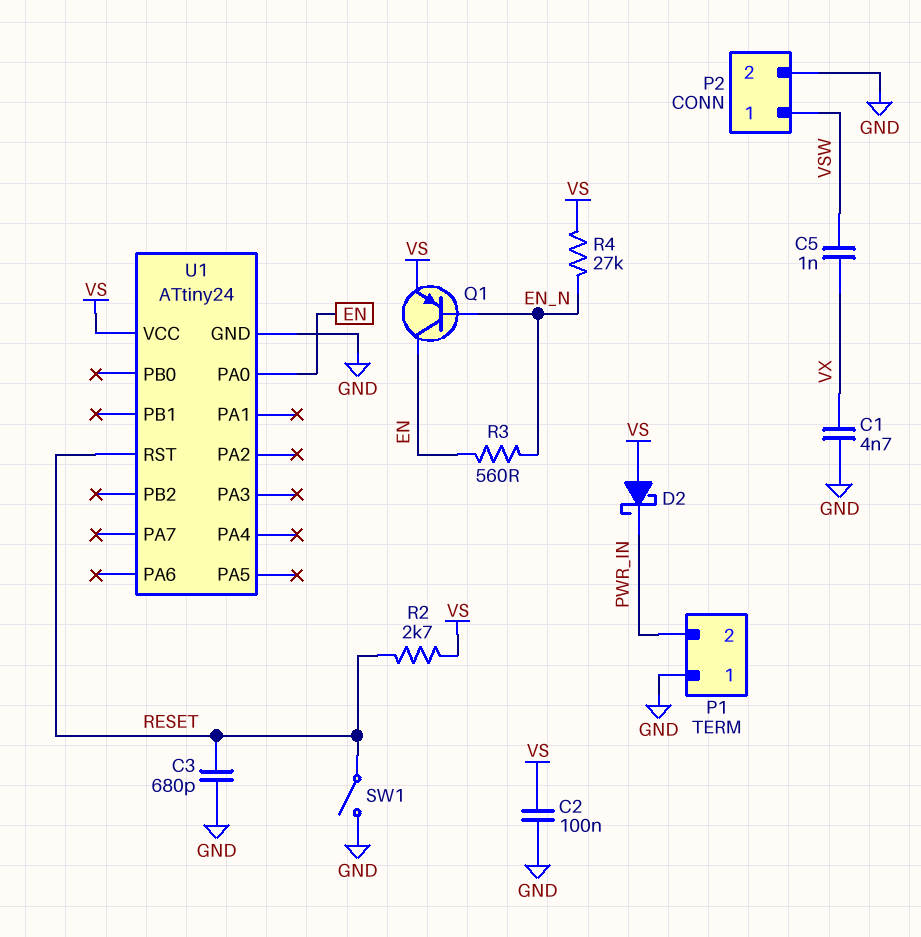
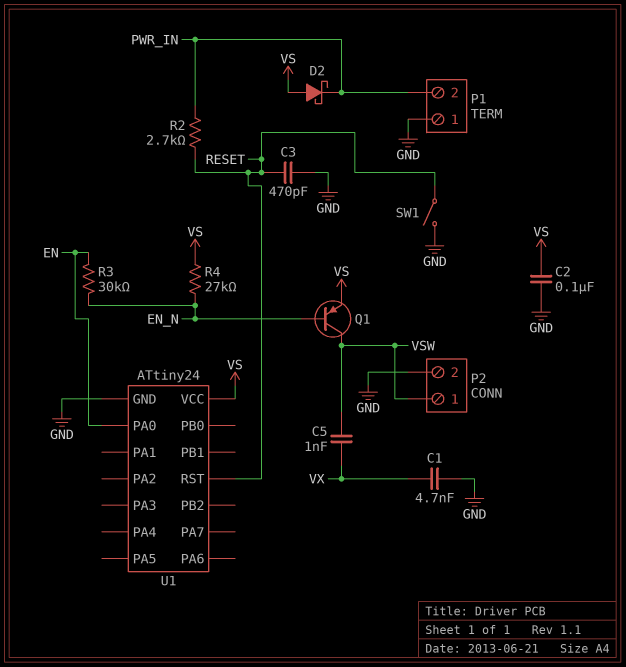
C3: 680pF (GND, RESET) -> 470pF (GND, RESET)
Q1: PNP (B EN_N, C EN, E VS) -> PNP (B EN_N, C VSW, E VS)
R2: 2.7k (RESET, VS) -> 2.7k (PWR_IN, RESET)
R3: 560 (EN, EN_N) -> 30k (EN, EN_N)

